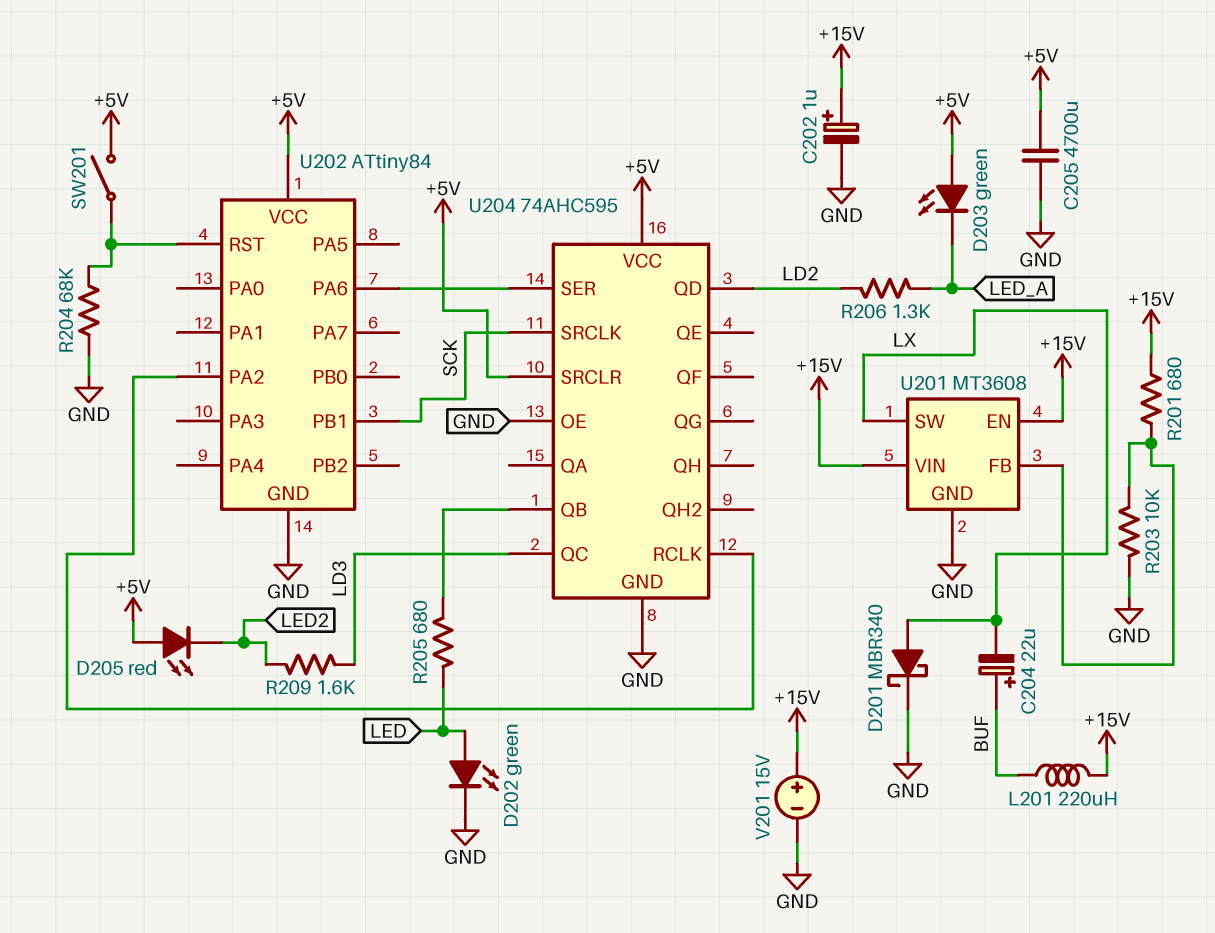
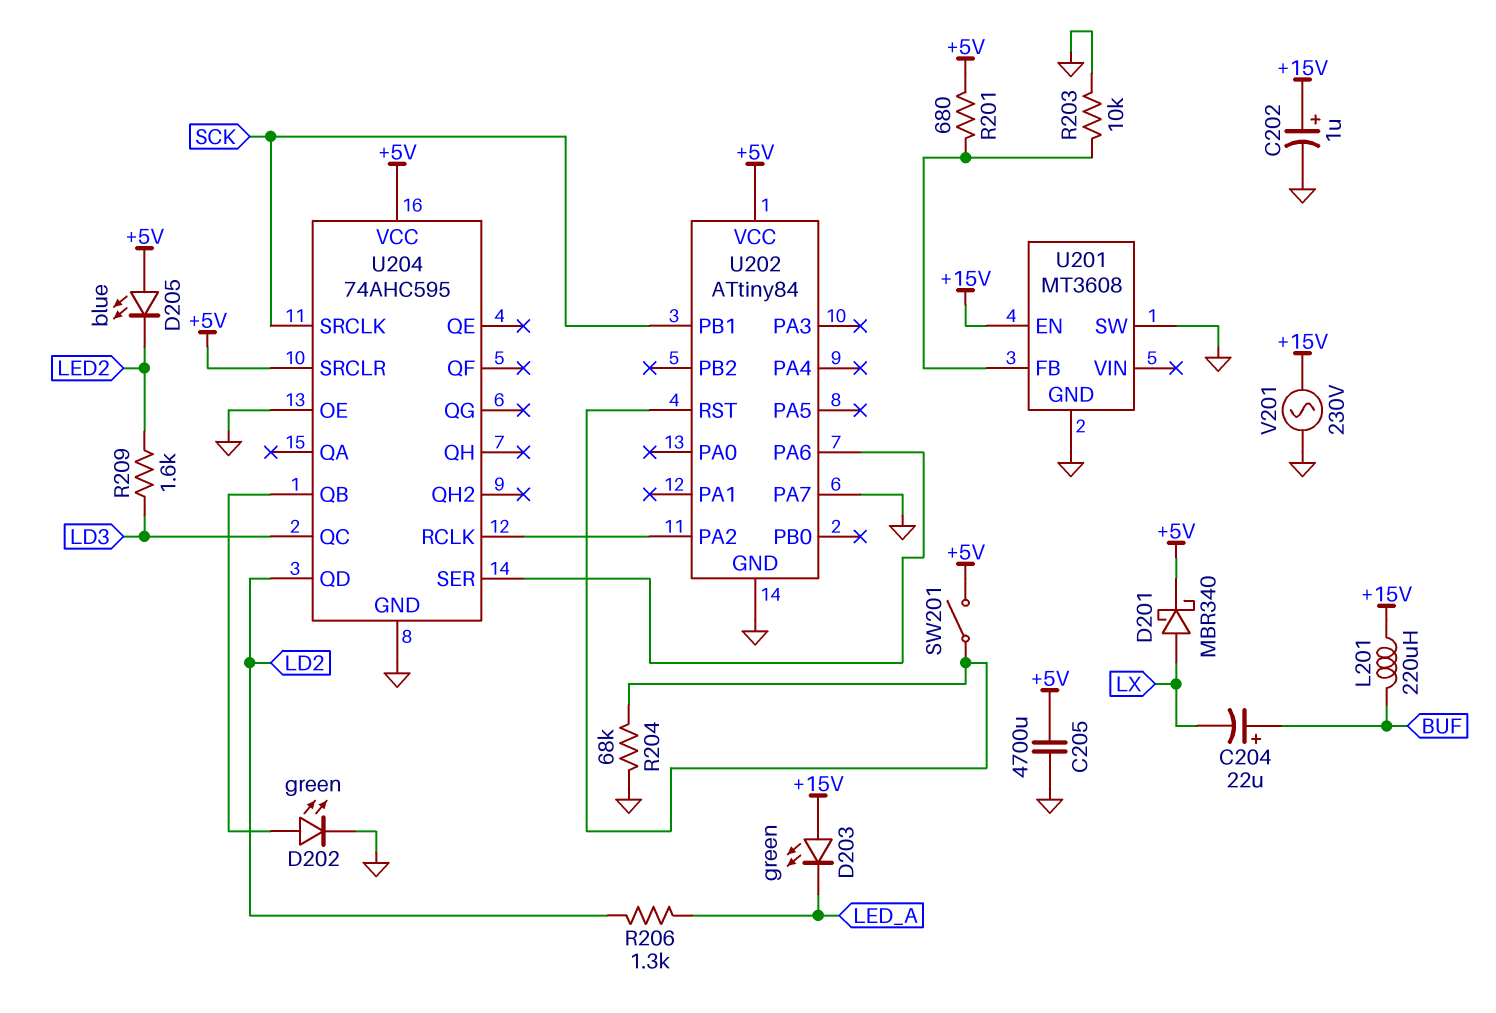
D201: schottky MBR340 (A LX, K GND) -> schottky MBR340 (A LX, K +5V)
D202: LED green (A LED, K GND) -> LED green (A U204/QB, K GND)
D203: LED green (A +5V, K LED_A) -> LED green (A +15V, K LED_A)
D205: LED red (A +5V, K LED2) -> LED blue (A +5V, K LED2)
R201: 680 (+15V, U201/FB) -> 680 (+5V, U201/FB)
R205: 680 (LED, U204/QB) -> none
U201 pin SW: LX -> GND
U201 pin VIN: +15V -> none
U202 pin PA7: none -> GND
V201: 15V (plus +15V, minus GND) -> AC 230V (+15V, GND)

